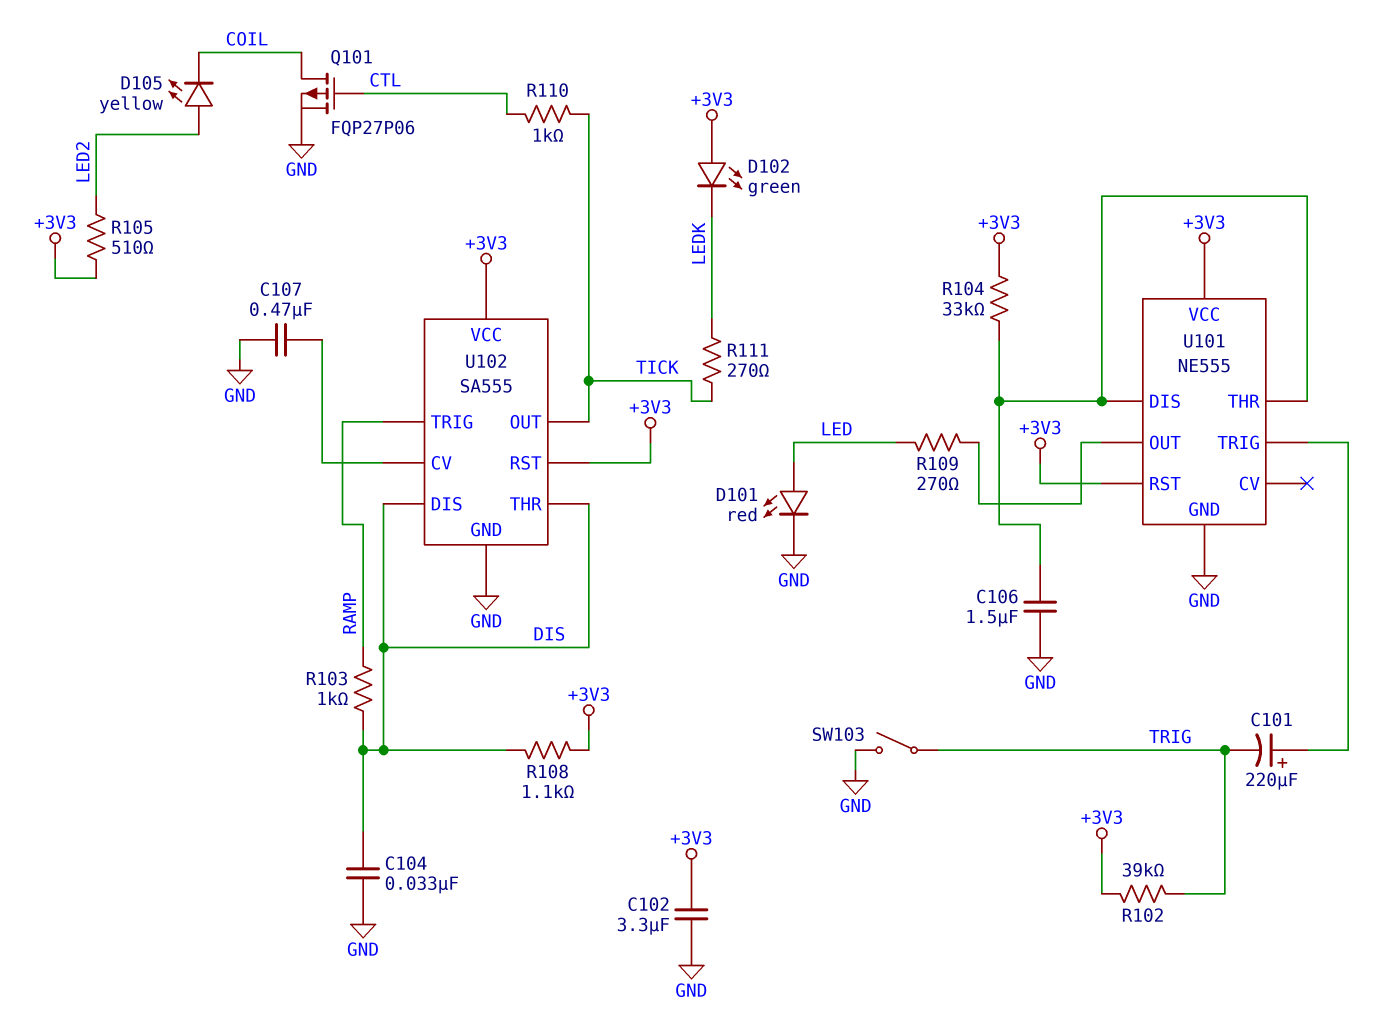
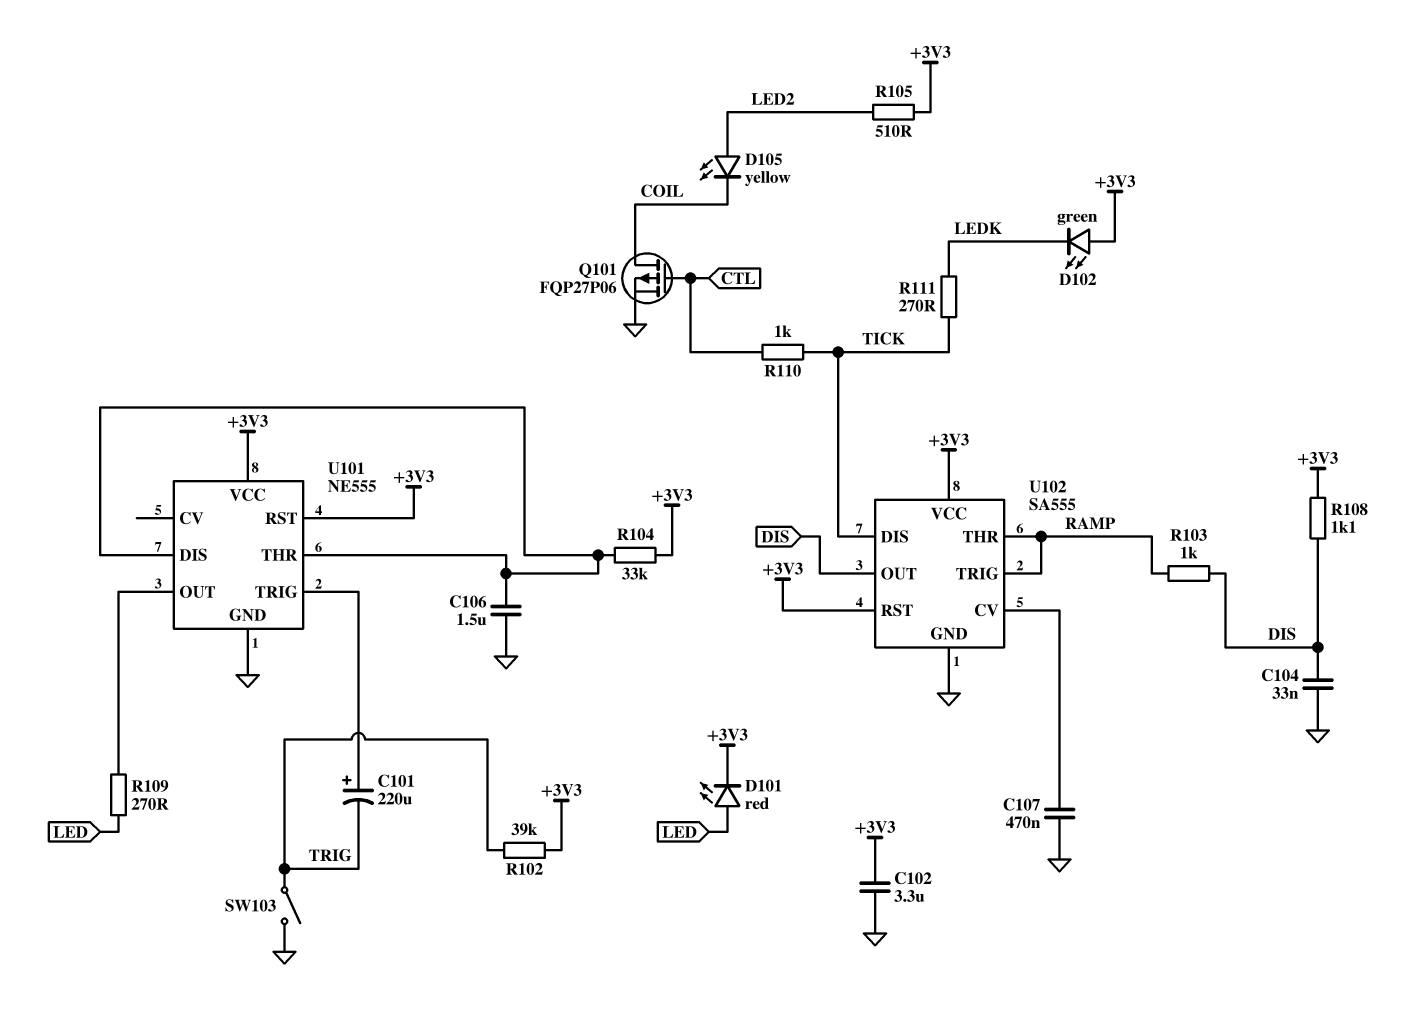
D101: LED red (A LED, K GND) -> LED red (A LED, K +3V3)
U102 pin DIS: DIS -> TICK
U102 pin OUT: TICK -> DIS
U102 pin THR: DIS -> RAMP

